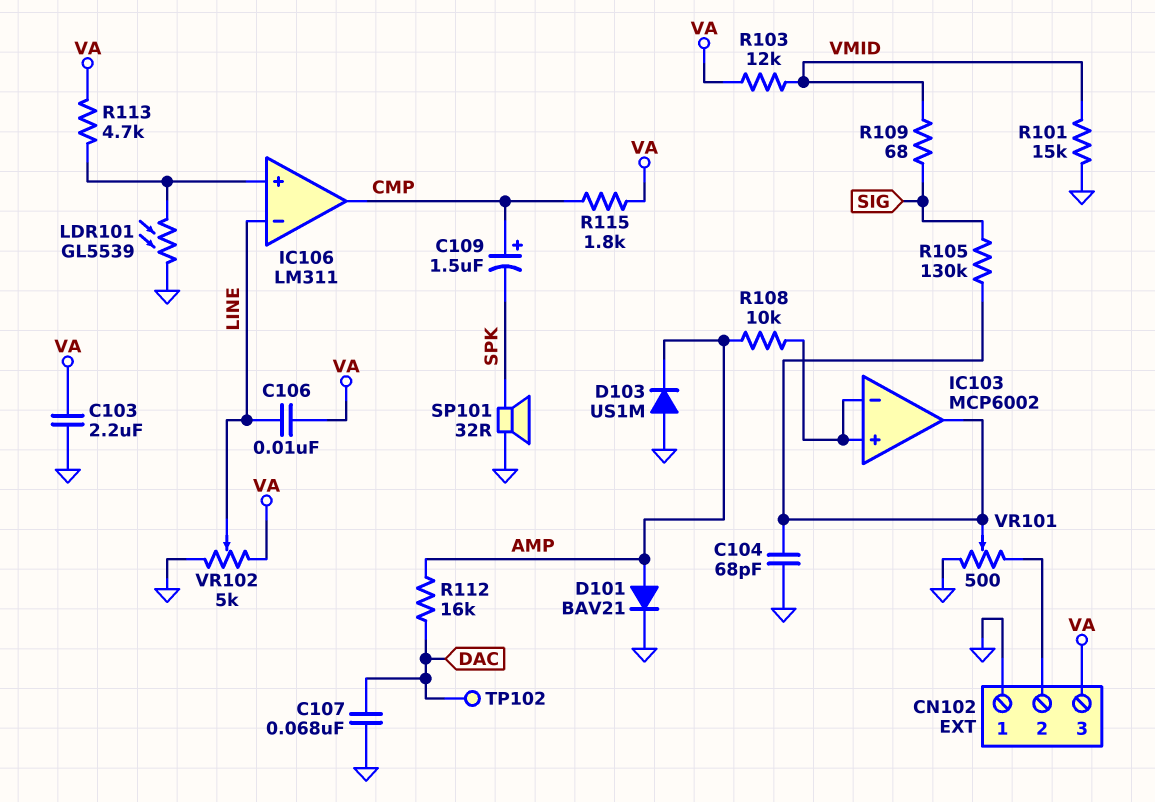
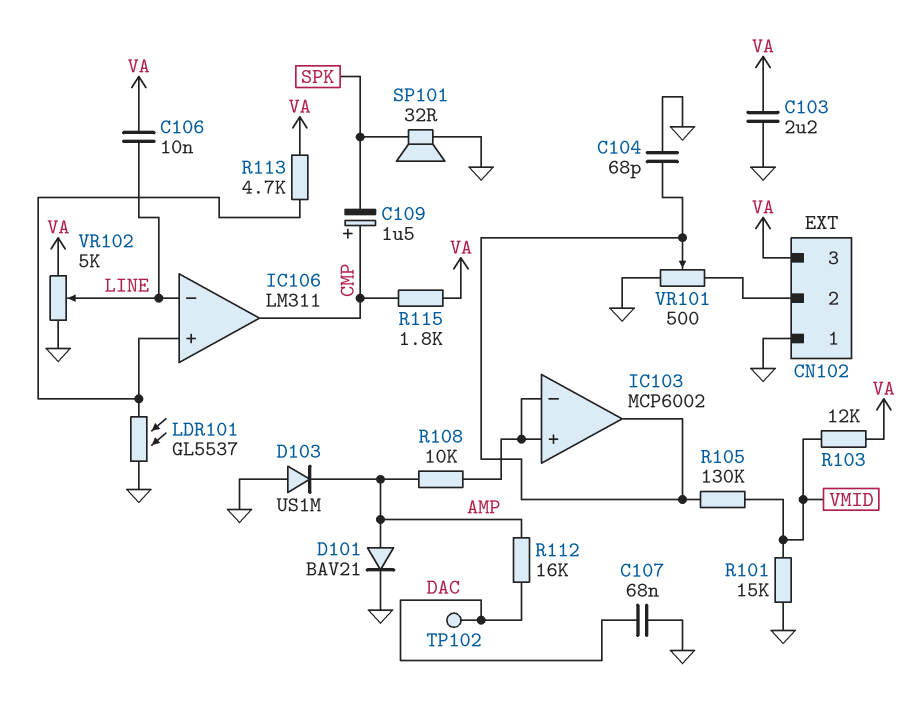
LDR101: GL5539 (GND, IC106/in+) -> GL5537 (GND, IC106/in+)
R105: 130k (IC103/out, SIG) -> 130k (IC103/out, VMID)
R109: 68 (SIG, VMID) -> none

